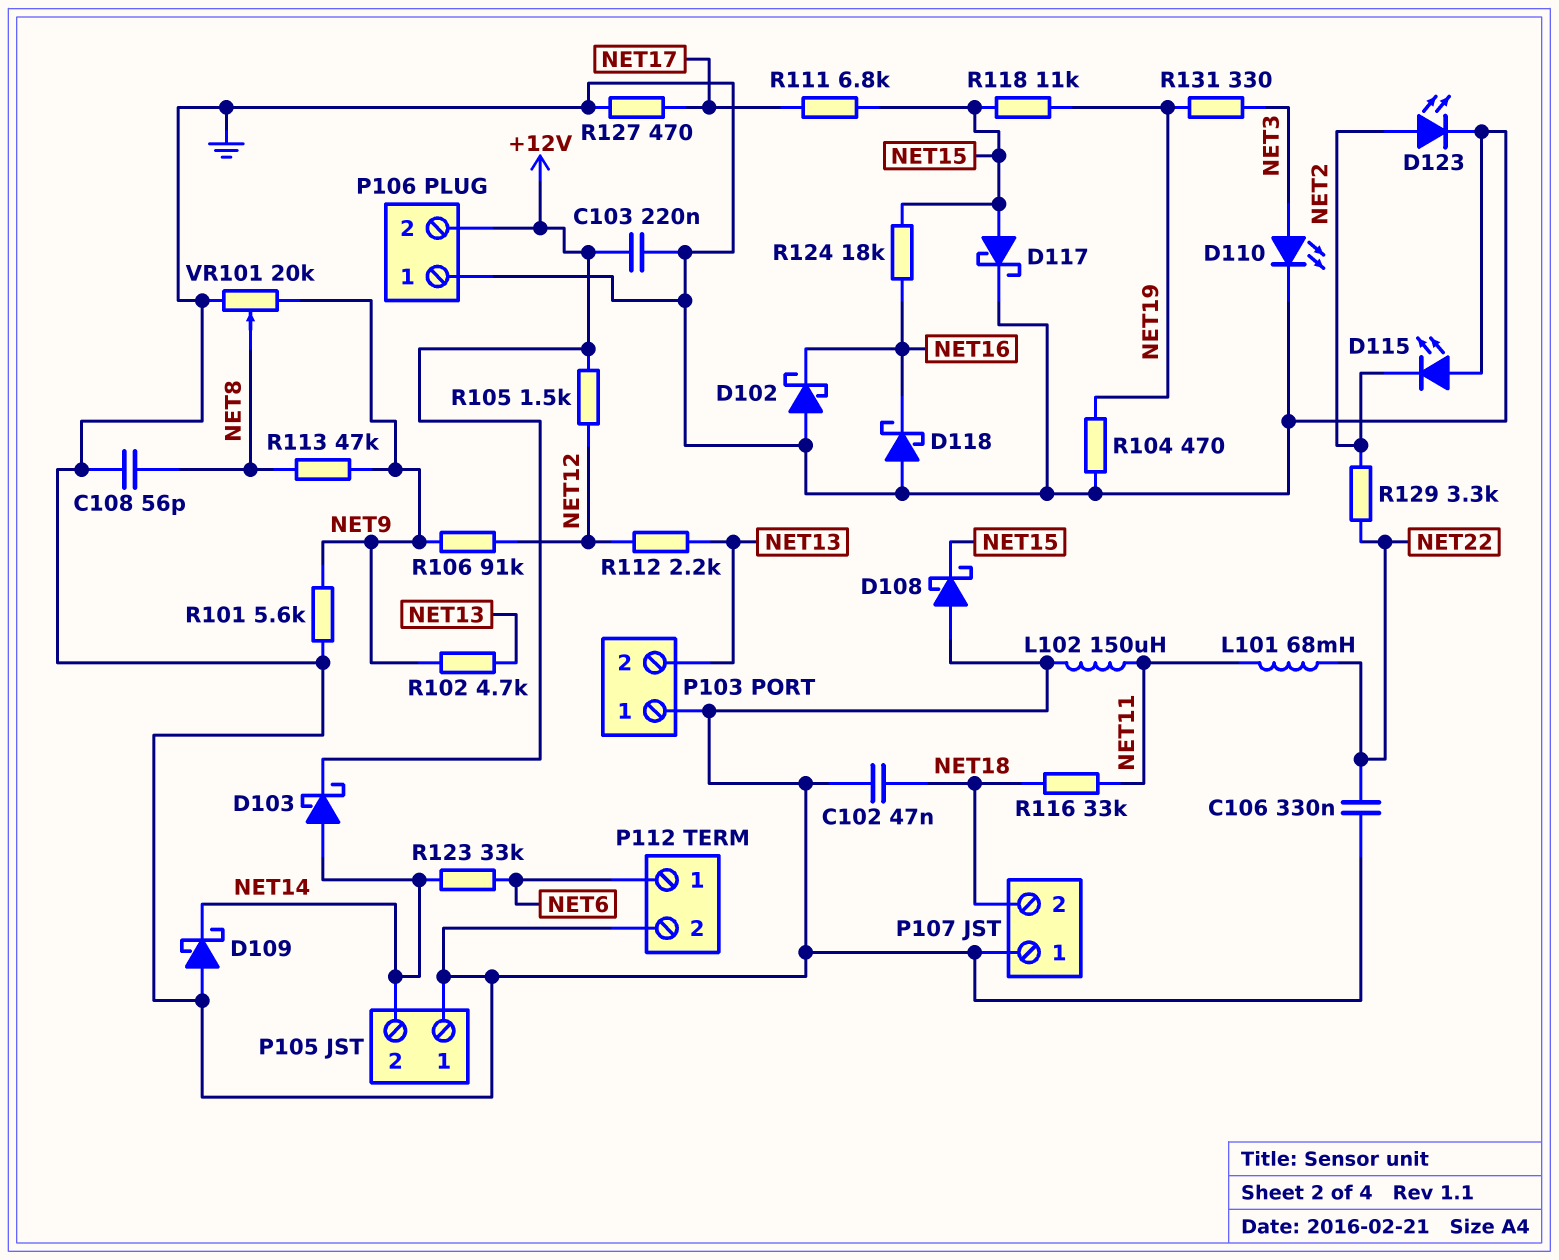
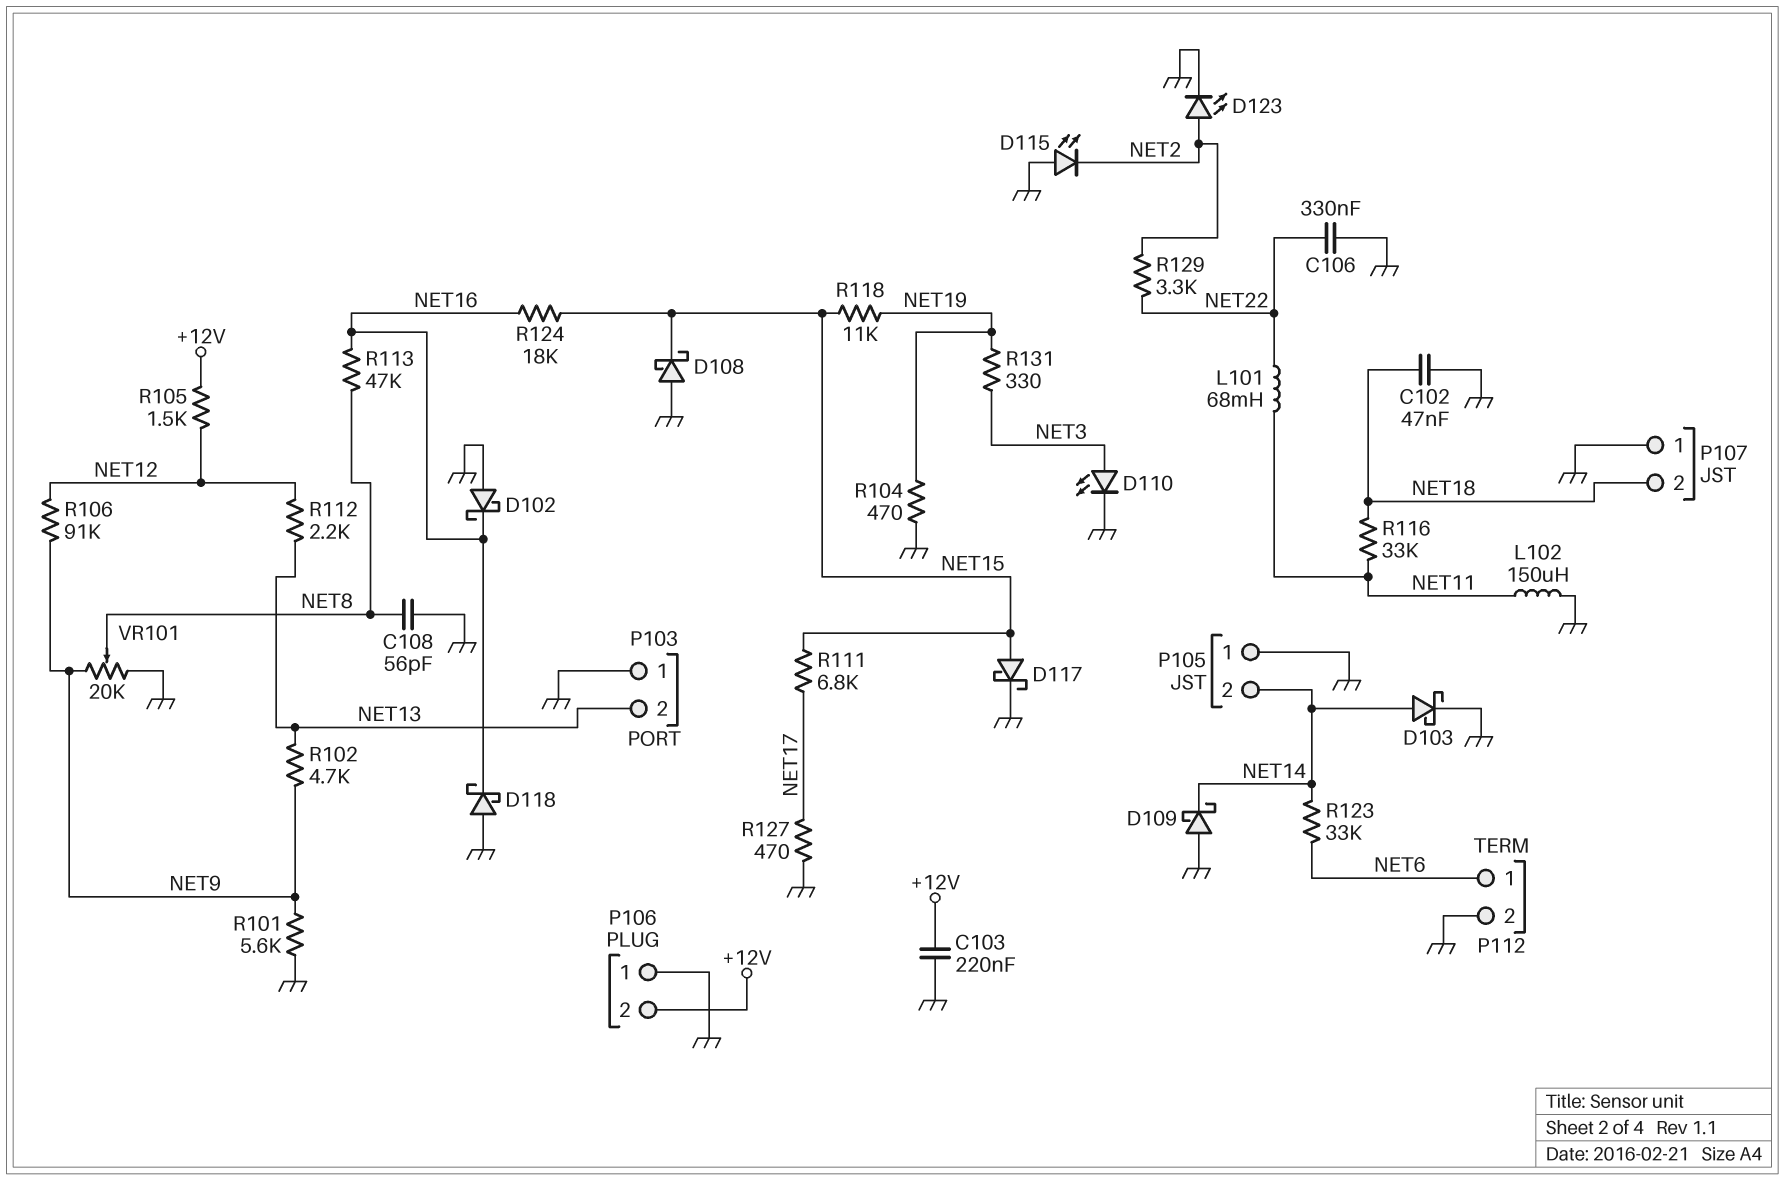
D103: schottky (A NET14, K +12V) -> schottky (A NET14, K GND)
R113: 47k (NET8, NET9) -> 47k (NET8, NET16)

